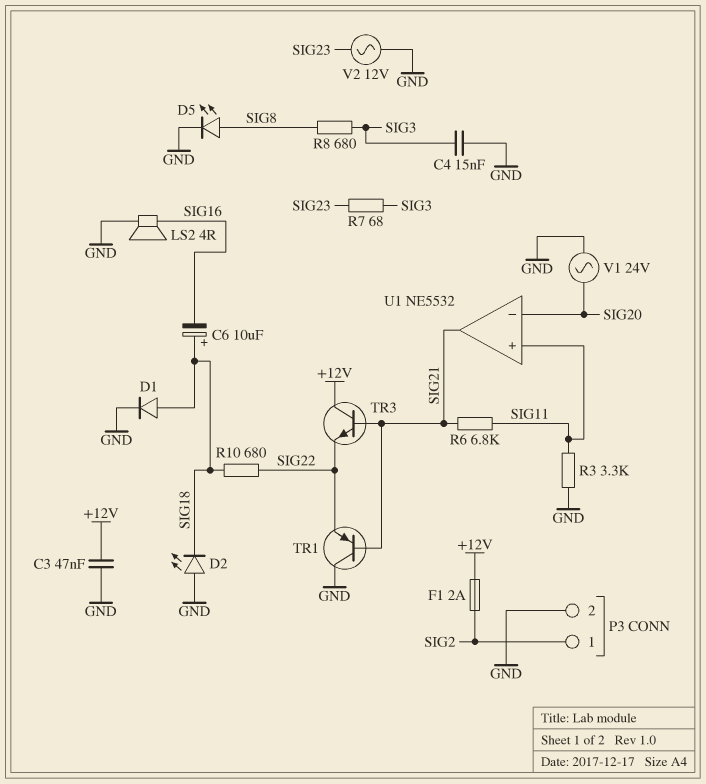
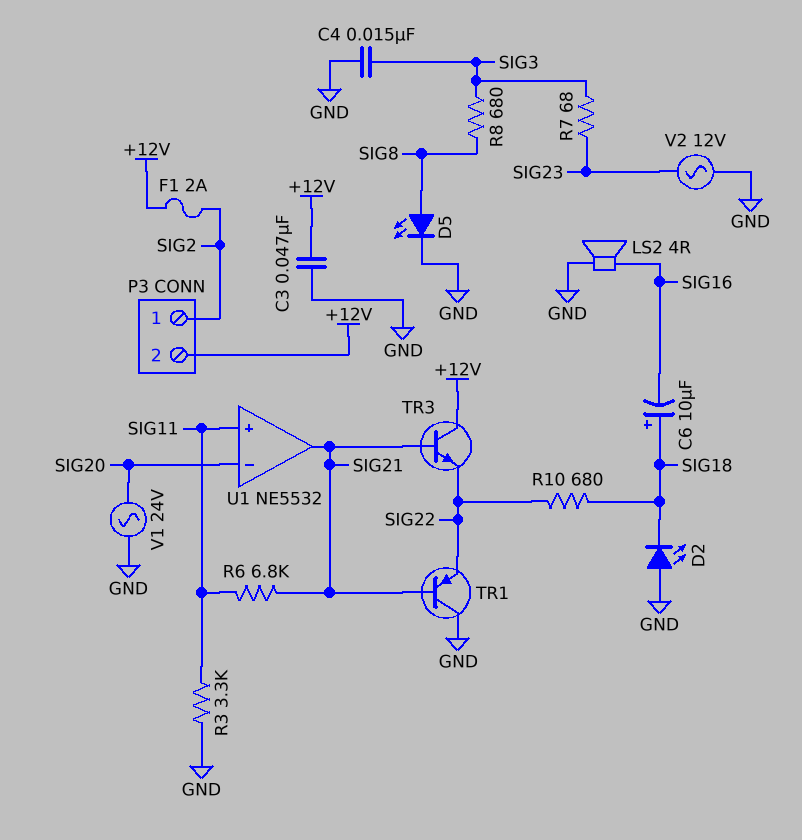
D1: diode (A SIG18, K GND) -> none
P3 pin 2: GND -> +12V

